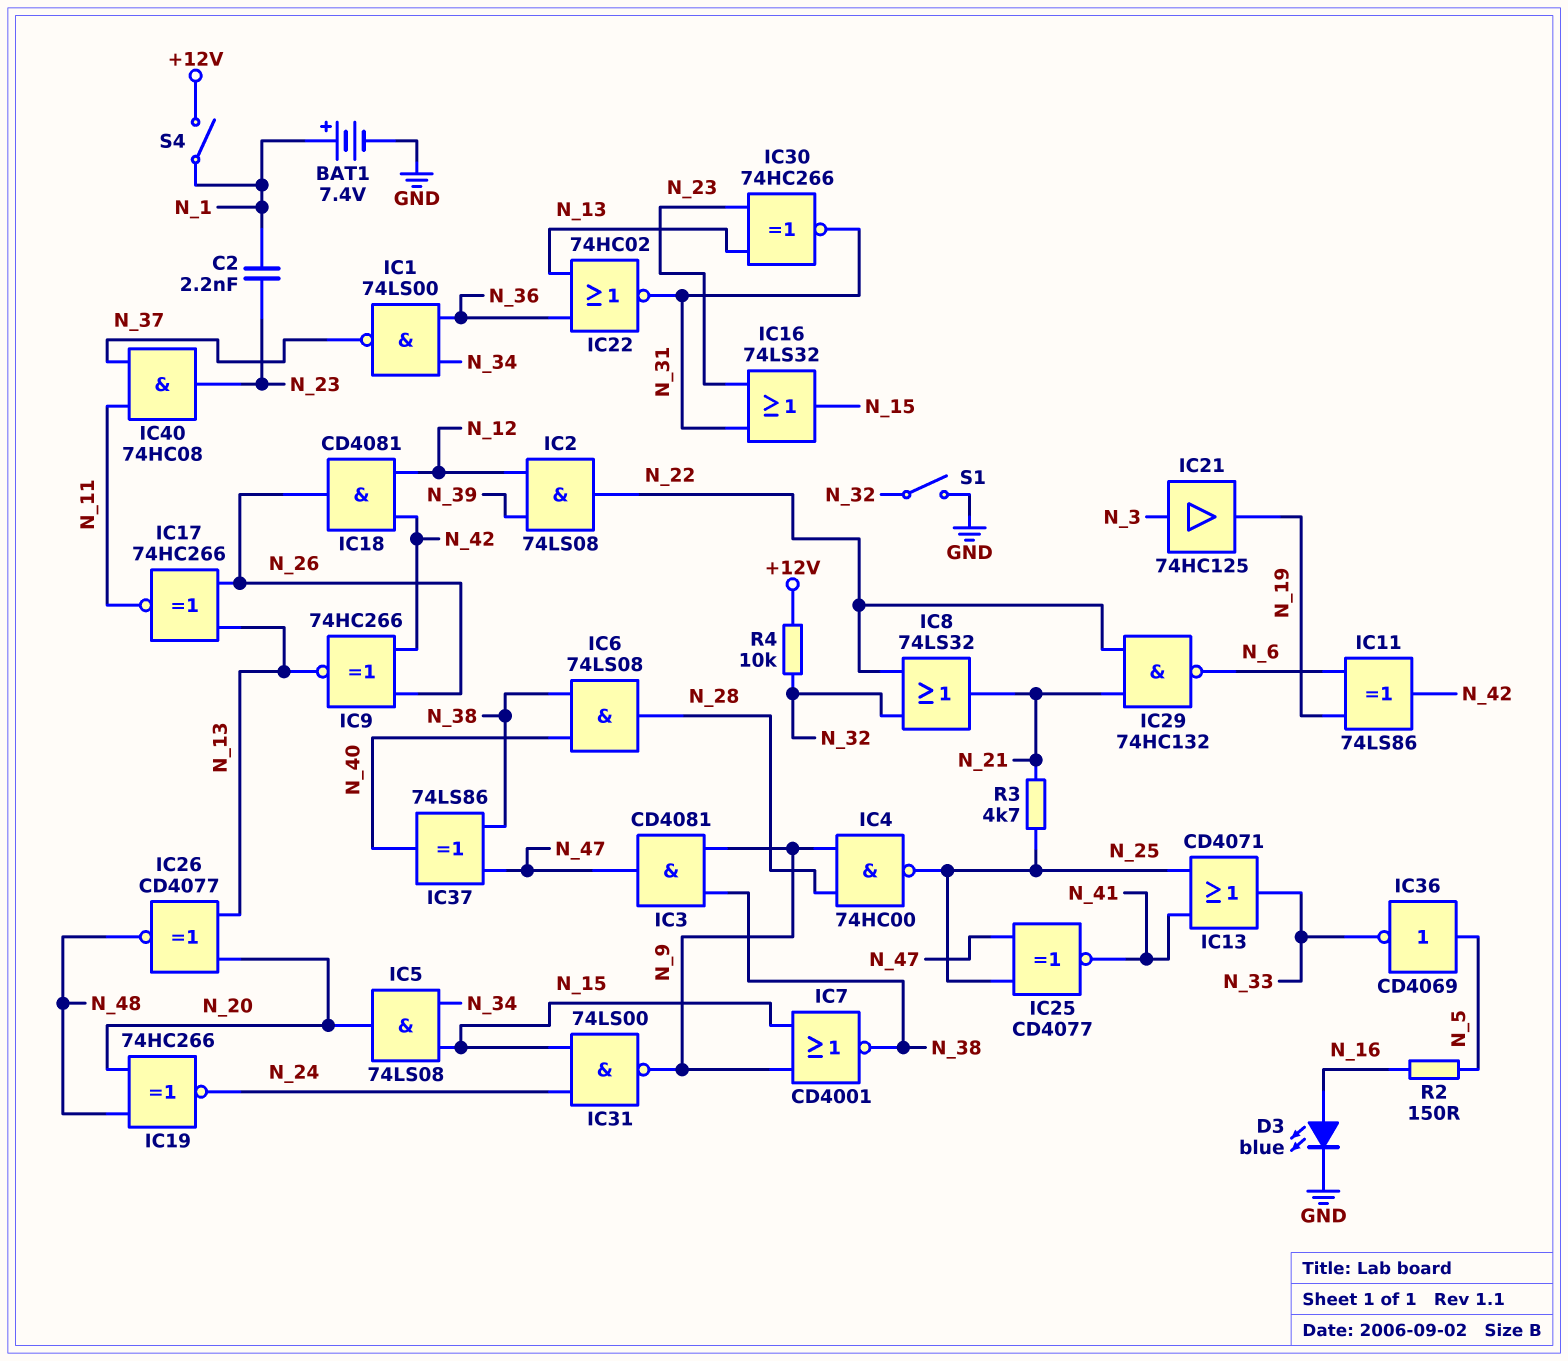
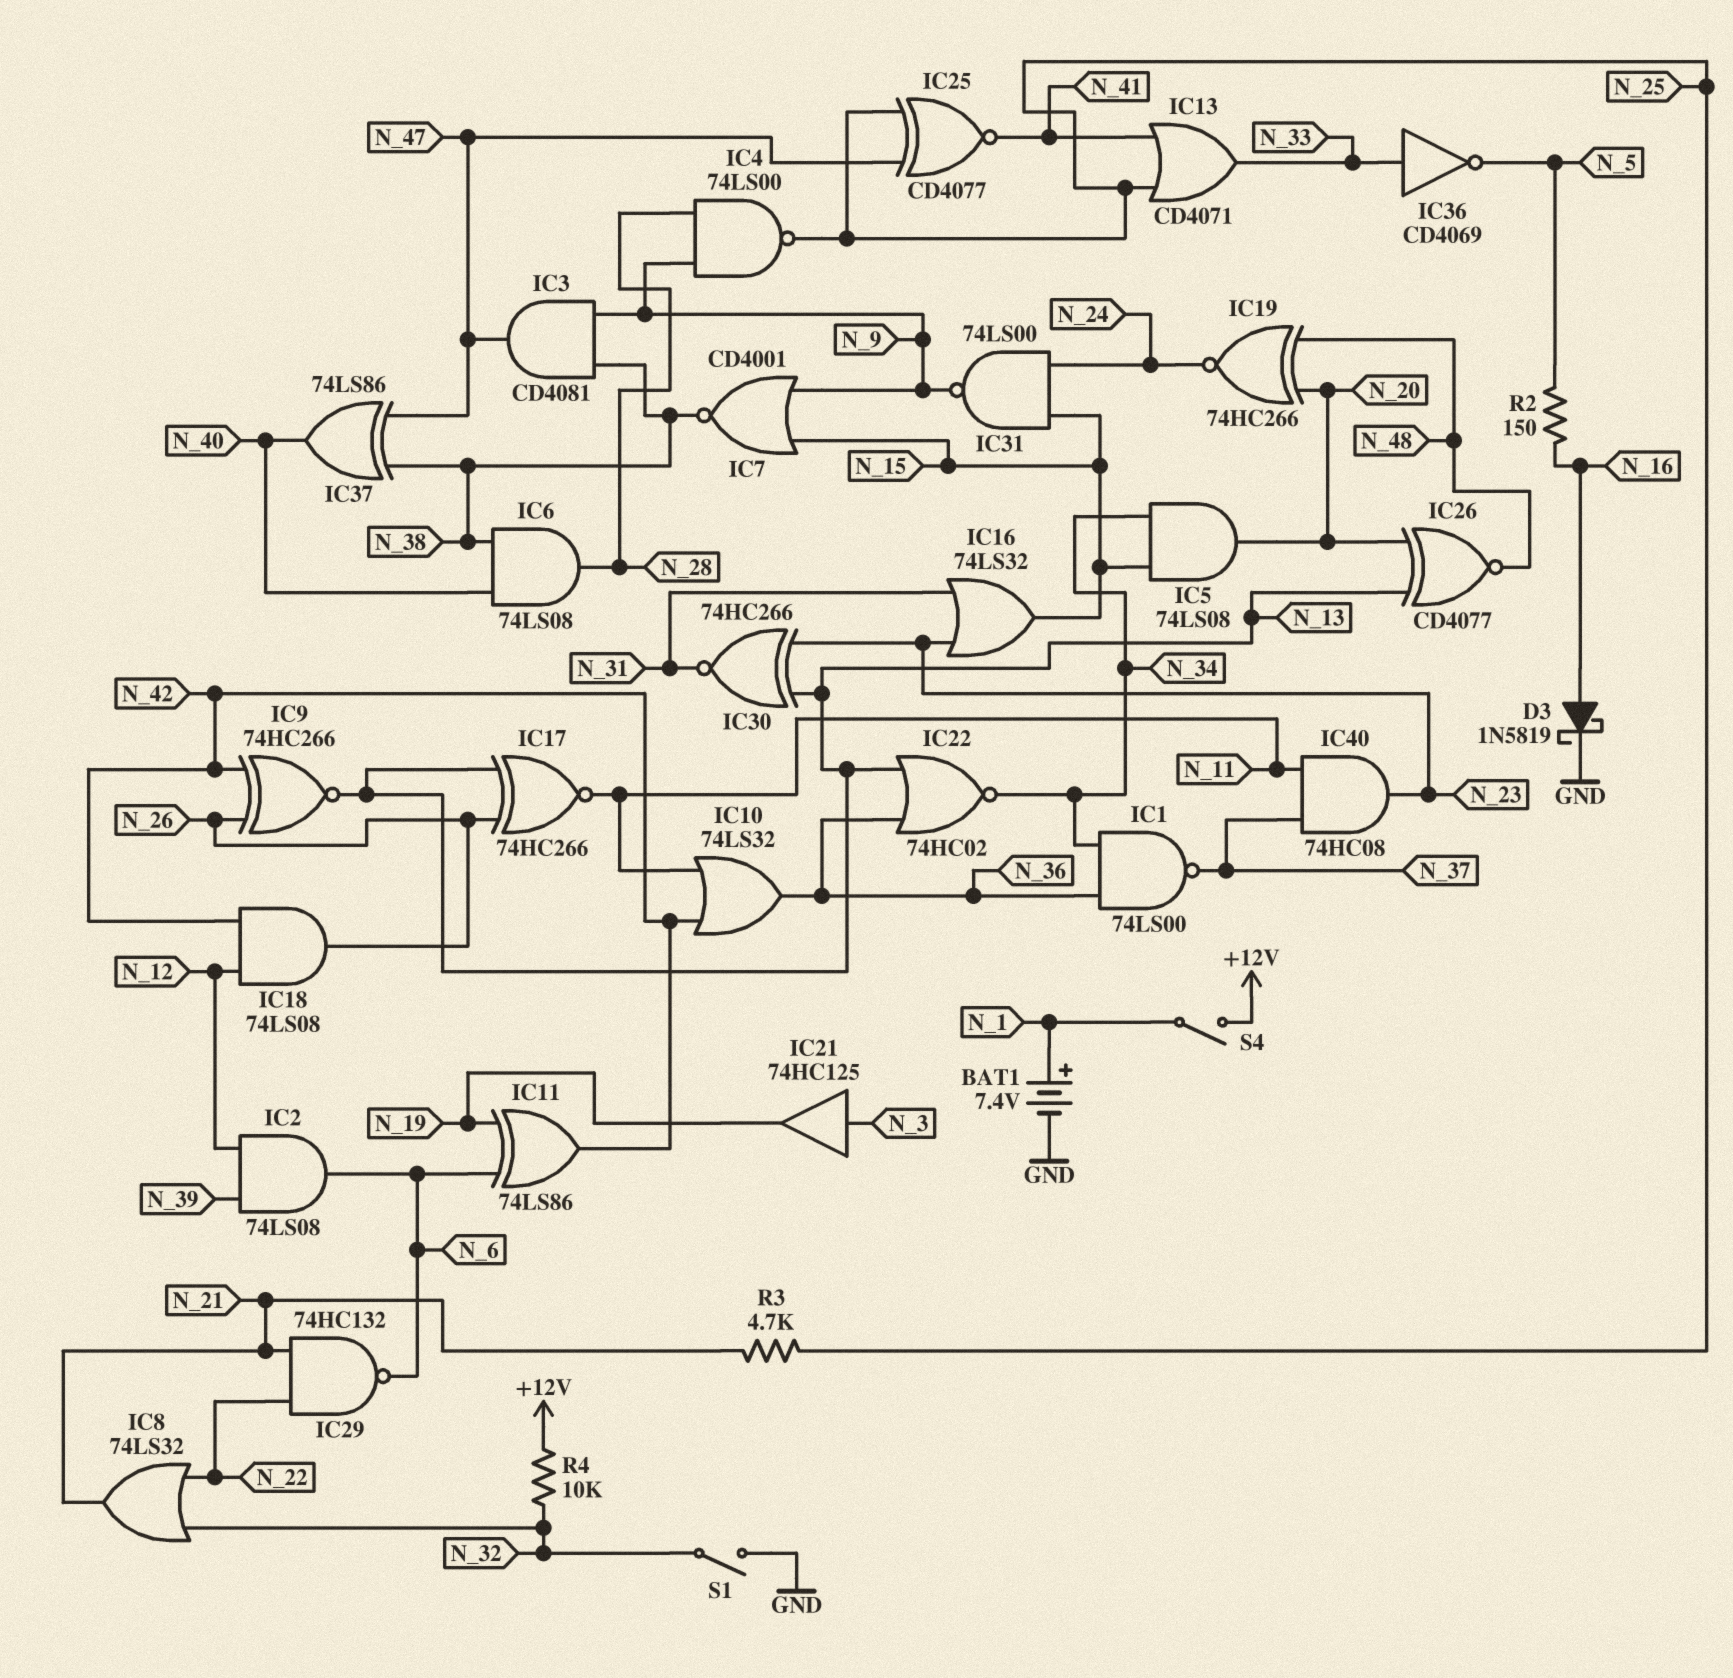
C2: 2.2nF (N_1, N_23) -> none
D3: LED blue (A N_16, K GND) -> schottky 1N5819 (A N_16, K GND)
IC2: AND 74LS08 (in N_12, in N_39, out N_22) -> AND 74LS08 (in N_12, in N_39, out N_6)
IC4: NAND 74HC00 (in N_9, in N_28, out N_25) -> NAND 74LS00 (in N_9, in N_28, out N_25)
IC10: none -> OR 74LS32 (in N_11, in N_42, out N_36)
IC18: AND CD4081 (in N_12, in N_42, out N_26) -> AND 74LS08 (in N_12, in N_42, out N_26)
IC22: NOR 74HC02 (in N_13, in N_36, out N_31) -> NOR 74HC02 (in N_13, in N_36, out N_34)
IC36: NOT CD4069 (in N_5, out N_33) -> NOT CD4069 (in N_33, out N_5)

